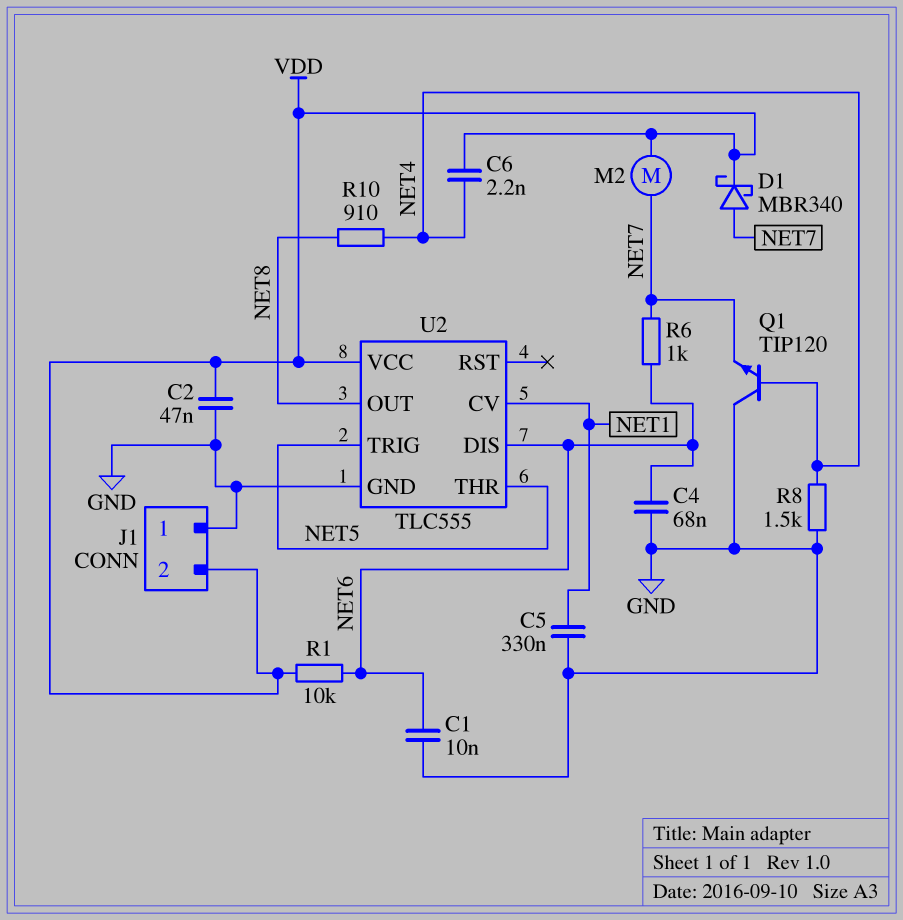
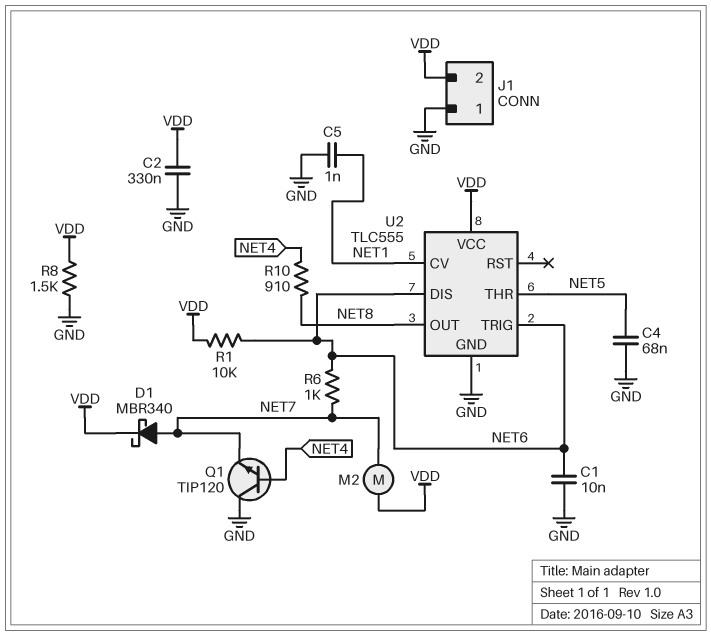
C2: 47nF (GND, VDD) -> 330nF (GND, VDD)
C4: 68nF (GND, NET6) -> 68nF (GND, NET5)
C5: 330nF (GND, NET1) -> 1nF (GND, NET1)
C6: 2.2nF (NET4, VDD) -> none
R8: 1.5k (GND, NET4) -> 1.5k (GND, VDD)
U2 pin TRIG: NET5 -> NET6

